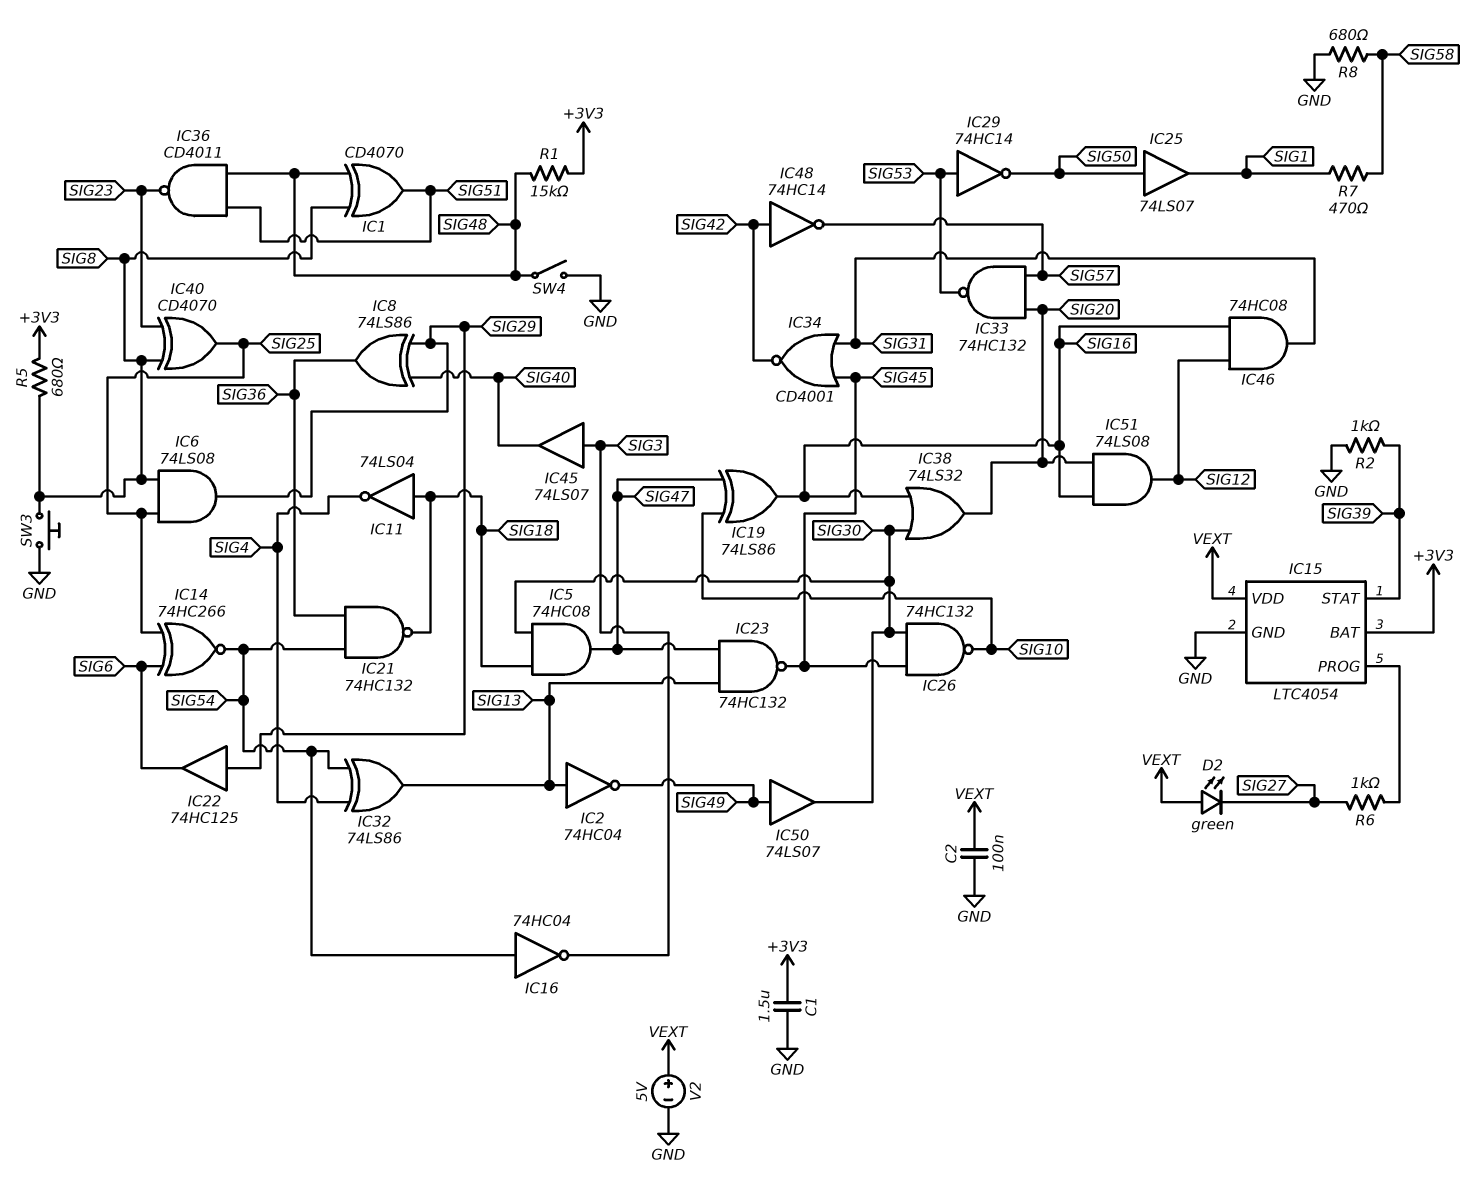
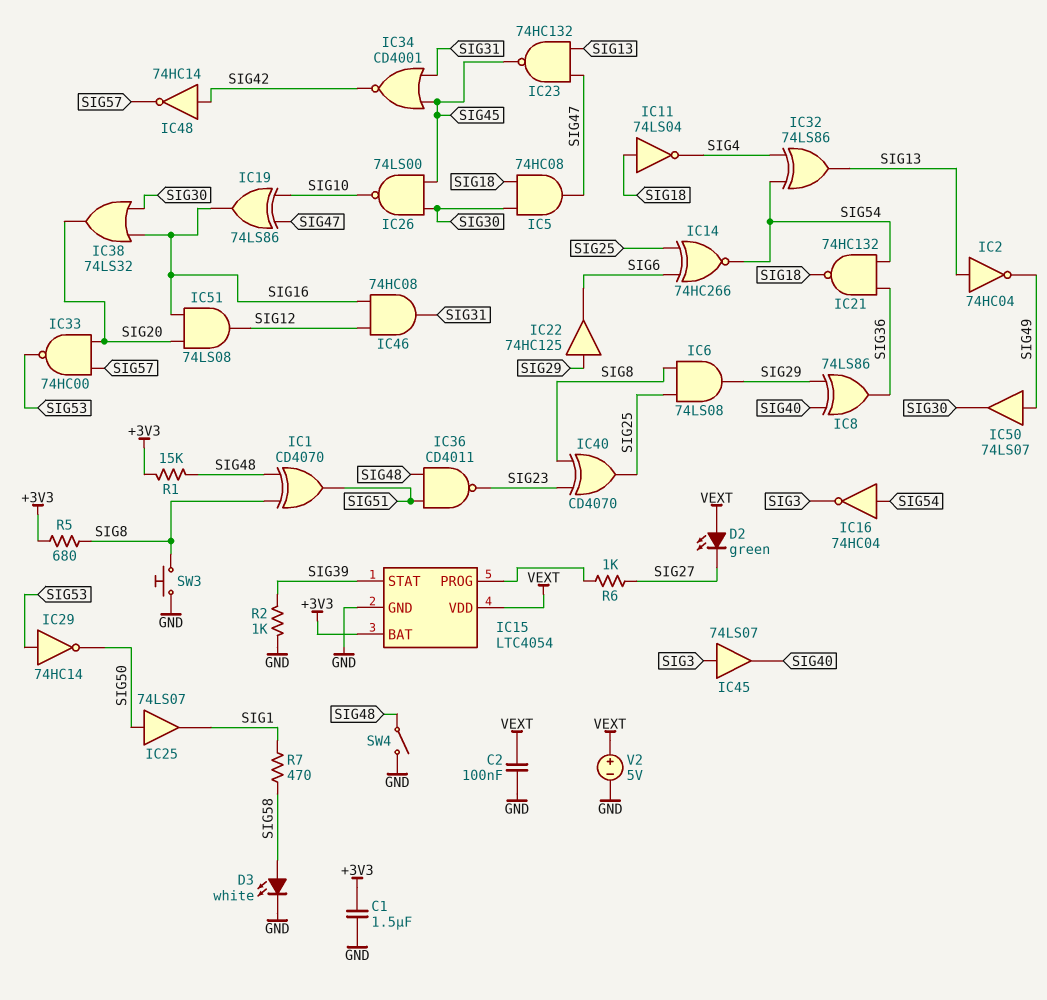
D3: none -> LED white (A SIG58, K GND)
IC26: NAND 74HC132 (in SIG30, in SIG45, out SIG10) -> NAND 74LS00 (in SIG30, in SIG45, out SIG10)
IC33: NAND 74HC132 (in SIG20, in SIG57, out SIG53) -> NAND 74HC00 (in SIG20, in SIG57, out SIG53)
R8: 680 (GND, SIG58) -> none

